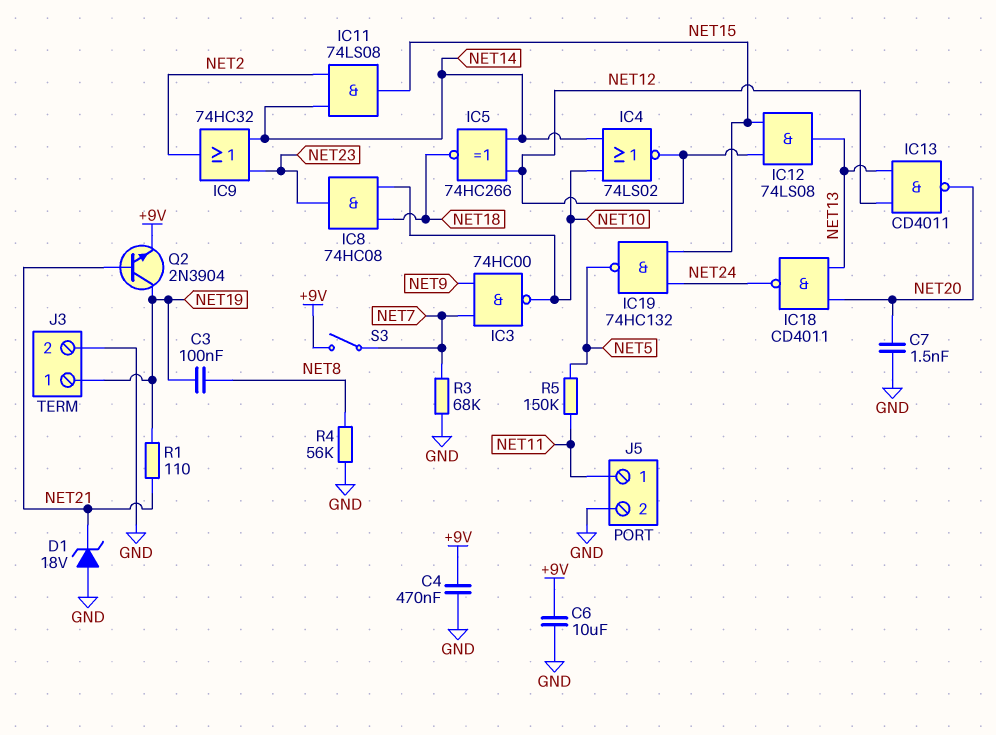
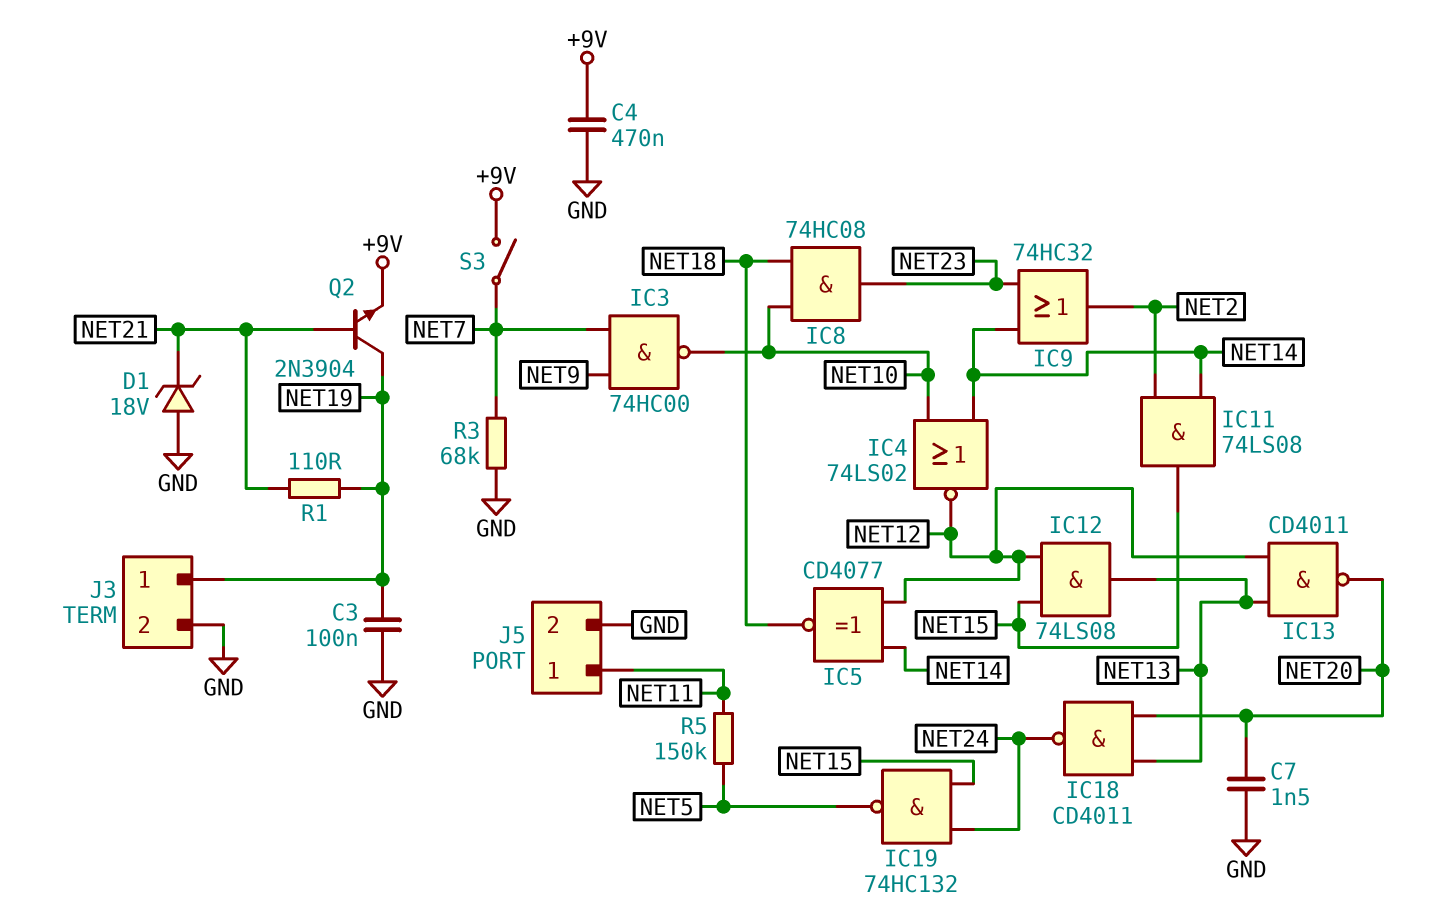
C3: 100nF (NET8, NET19) -> 100nF (GND, NET19)
C6: 10uF (+9V, GND) -> none
IC5: XNOR 74HC266 (in NET12, in NET14, out NET18) -> XNOR CD4077 (in NET12, in NET14, out NET18)
R4: 56k (GND, NET8) -> none

